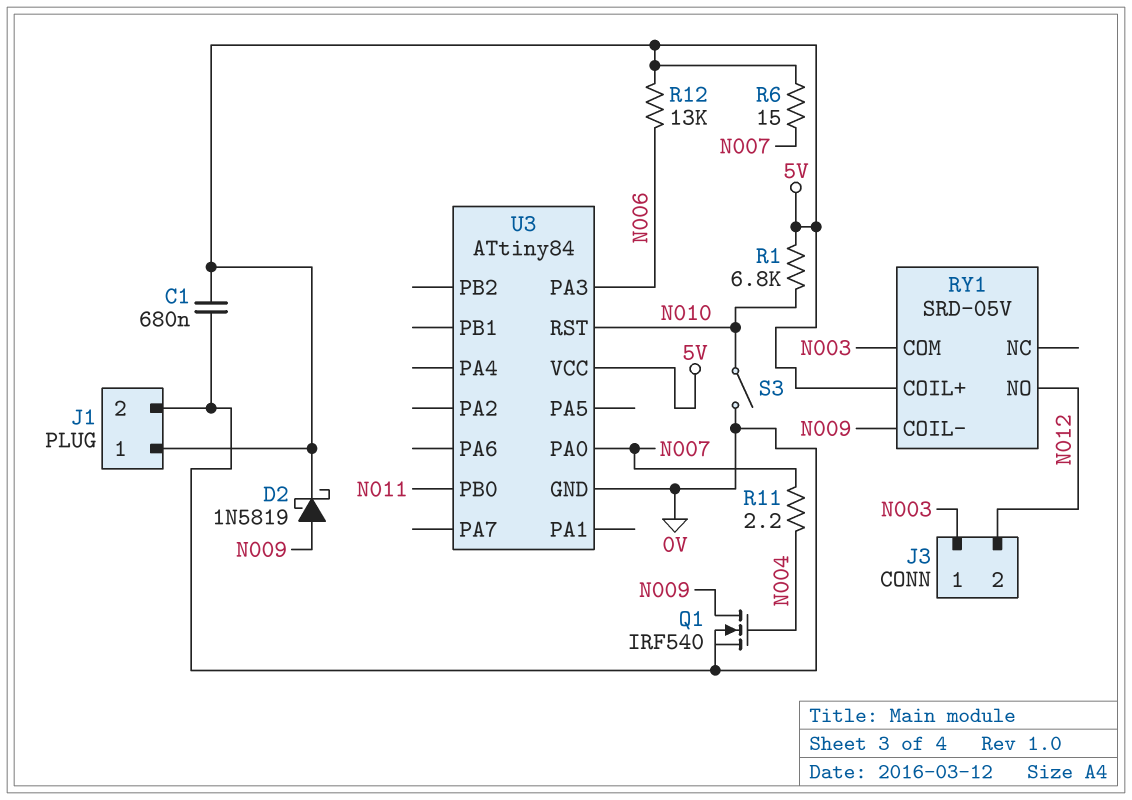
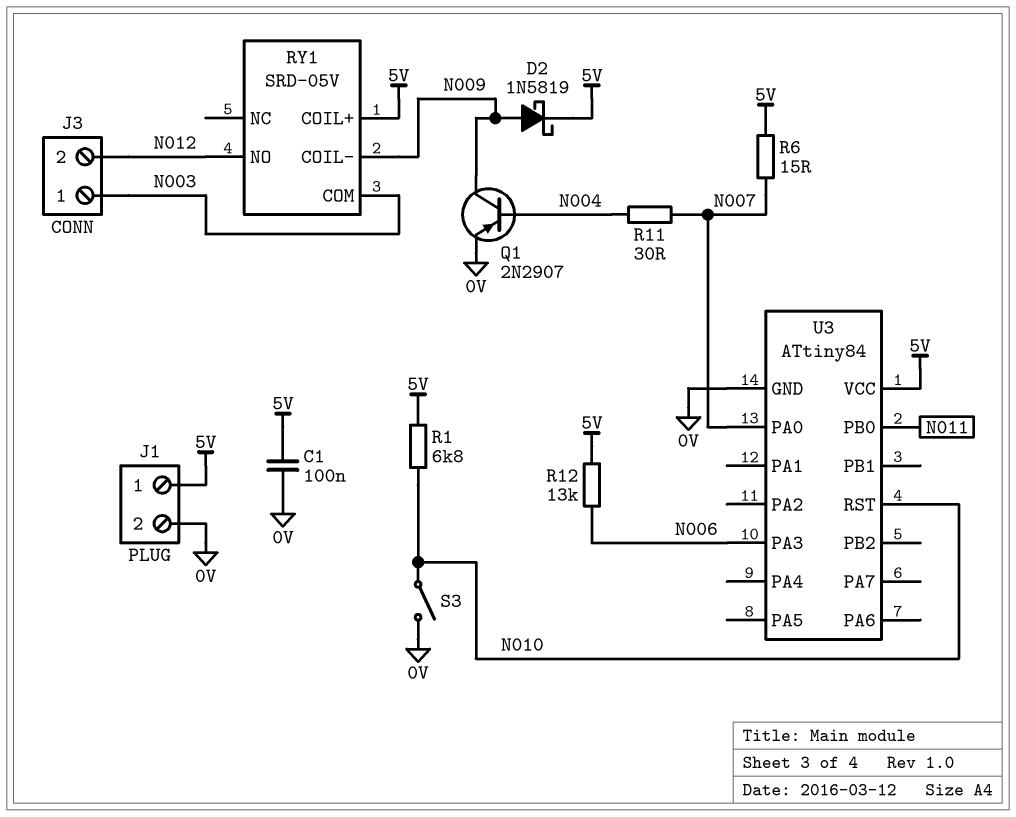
C1: 680nF (0V, 5V) -> 100nF (0V, 5V)
Q1: NMOS IRF540 (G N004, D N009, S 0V) -> PNP 2N2907 (B N004, C N009, E 0V)
R11: 2.2 (N004, N007) -> 30 (N004, N007)

